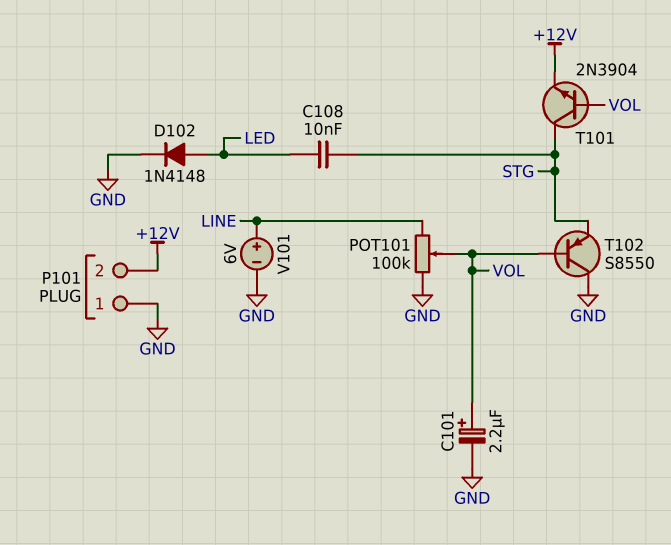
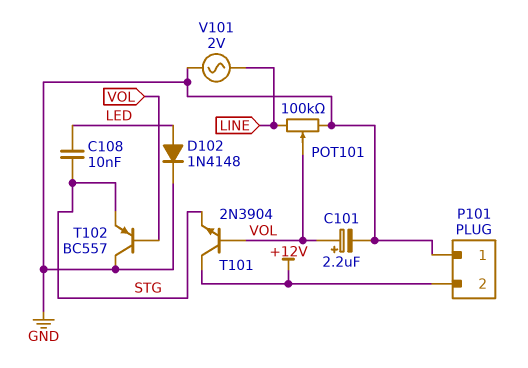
T101: NPN 2N3904 (B VOL, C STG, E +12V) -> NPN 2N3904 (B VOL, C +12V, E STG)
T102: PNP S8550 (B VOL, C GND, E STG) -> PNP BC557 (B VOL, C GND, E STG)
V101: 6V (plus LINE, minus GND) -> AC 2V (GND, LINE)

